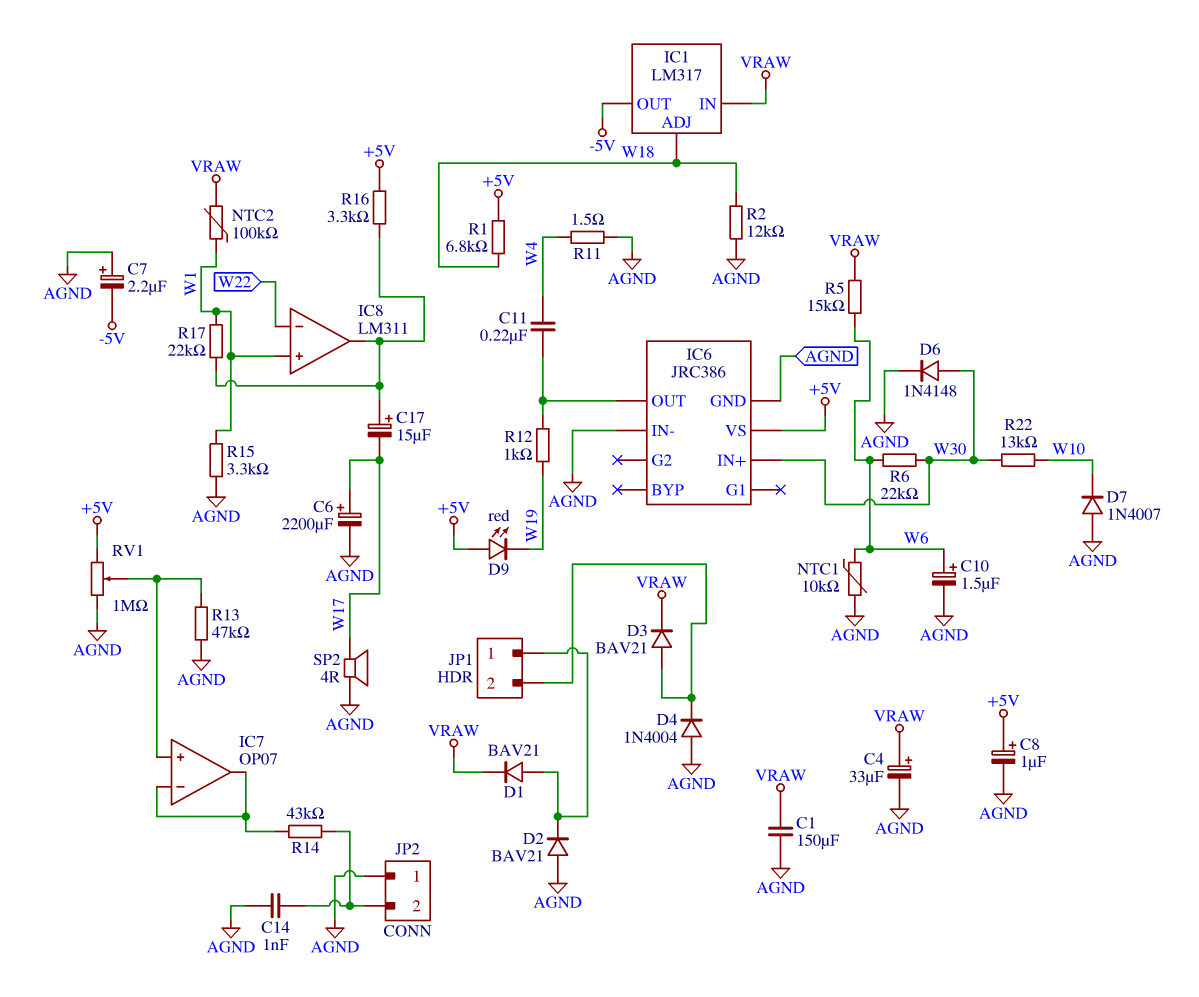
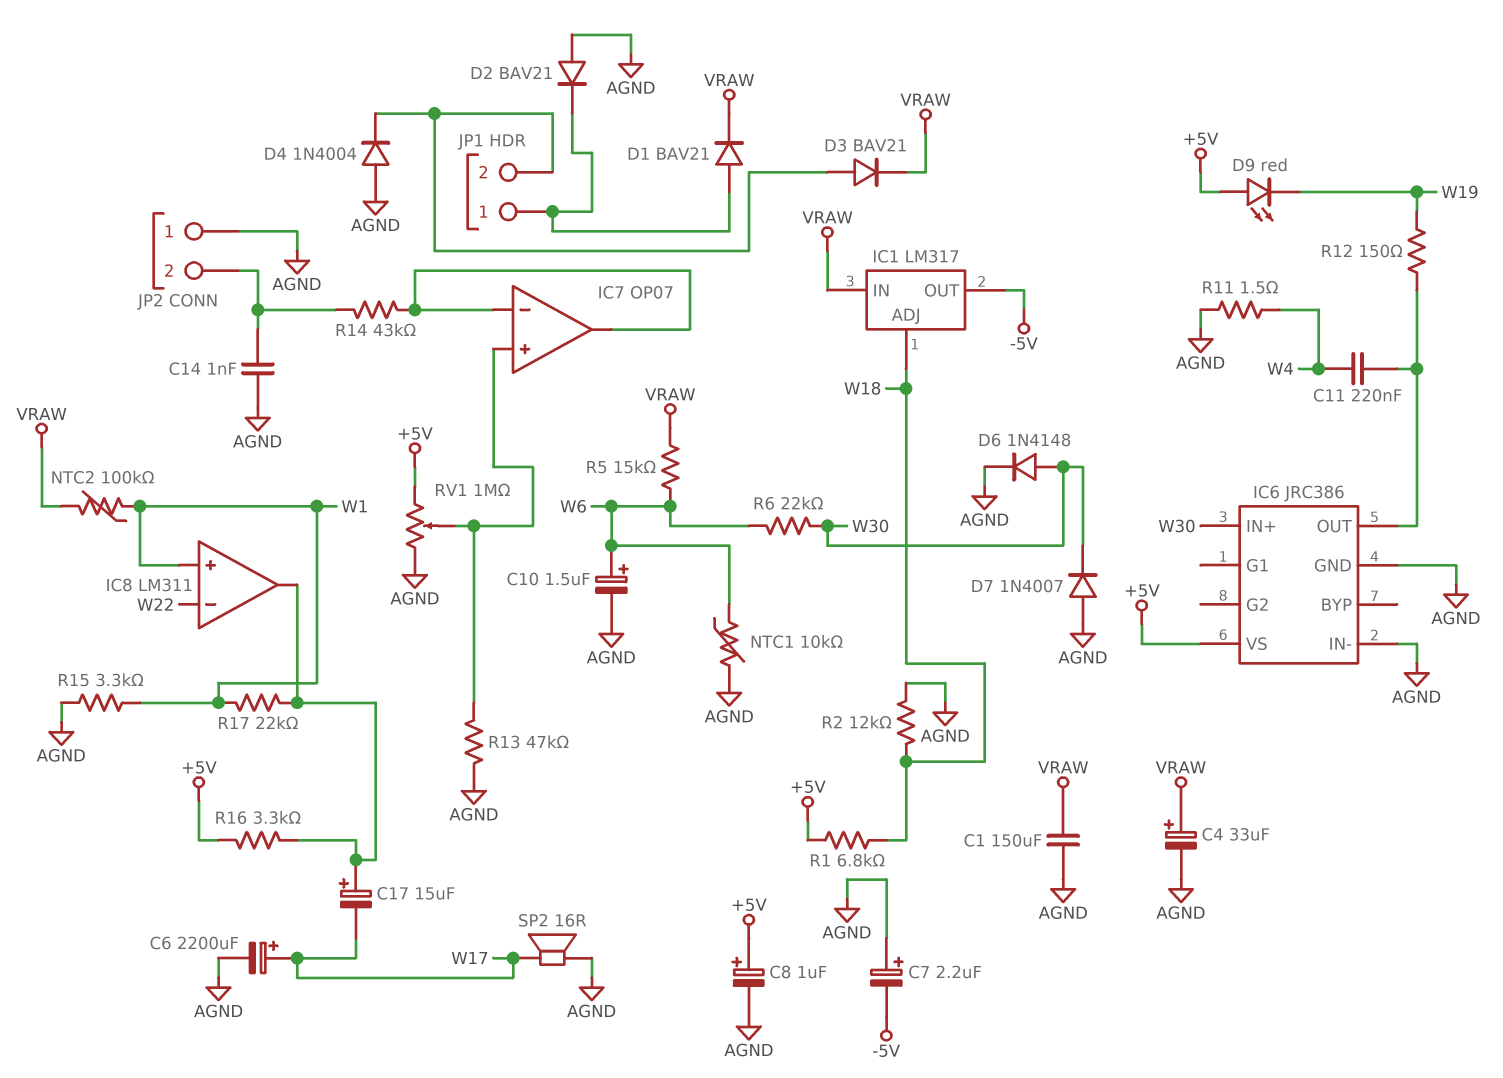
D7: diode 1N4007 (A AGND, K W10) -> diode 1N4007 (A AGND, K W30)
R12: 1k (IC6/OUT, W19) -> 150 (IC6/OUT, W19)
R22: 13k (W10, W30) -> none
SP2: speaker 4R (AGND, W17) -> speaker 16R (AGND, W17)

